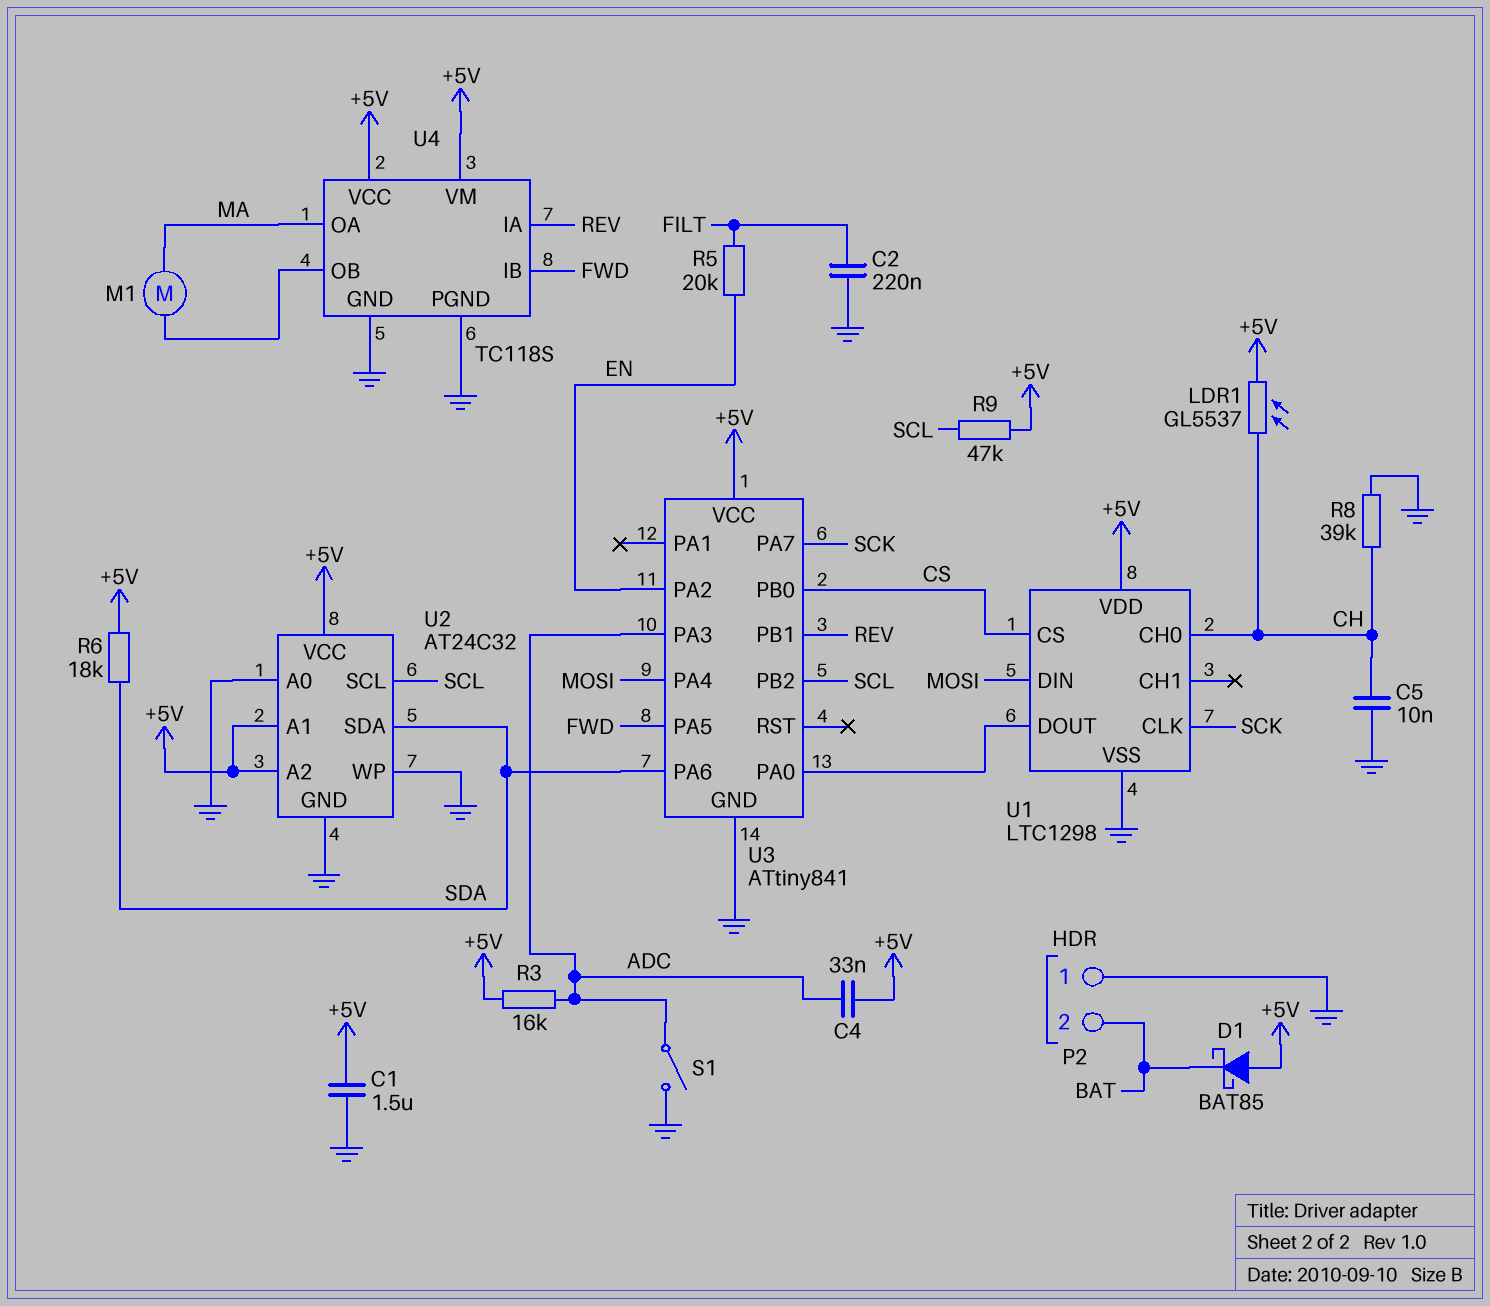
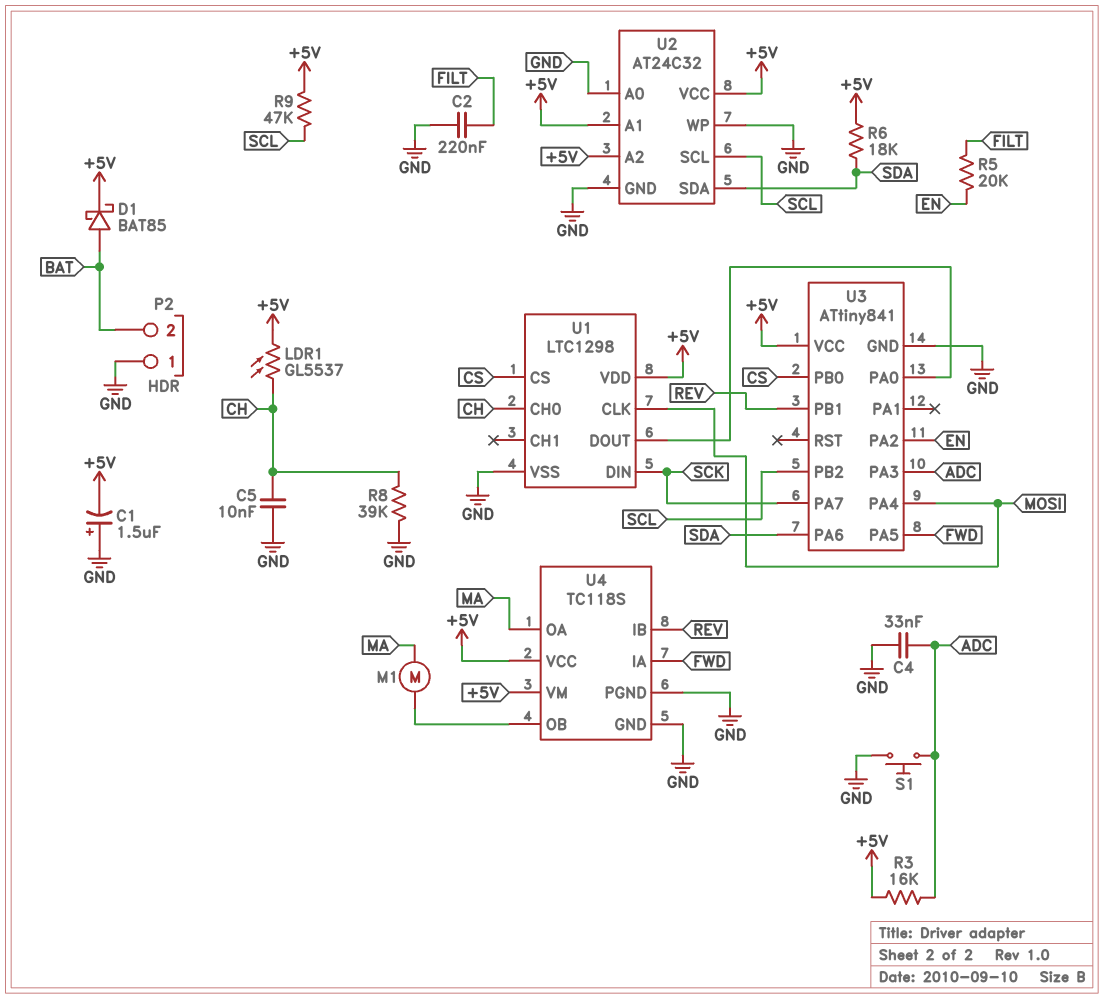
C1: 1.5uF (+5V, GND) -> 1.5uF (plus GND, minus +5V)
C4: 33nF (+5V, ADC) -> 33nF (ADC, GND)
D1: schottky BAT85 (A +5V, K BAT) -> schottky BAT85 (A BAT, K +5V)
S1: switch (ADC, GND) -> button (ADC, GND)
U1 pin CLK: SCK -> MOSI
U1 pin DIN: MOSI -> SCK
U4 pin IA: REV -> FWD
U4 pin IB: FWD -> REV

